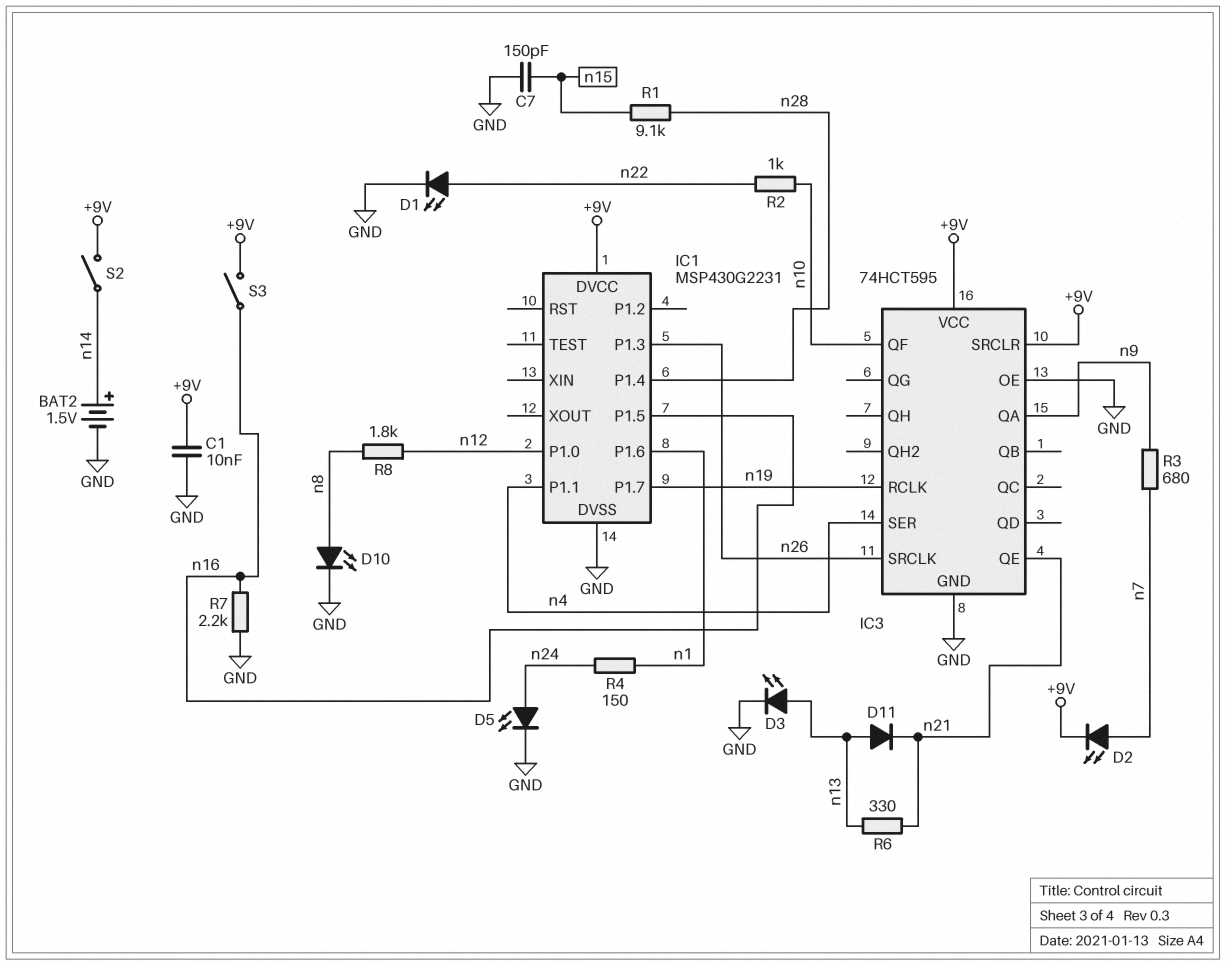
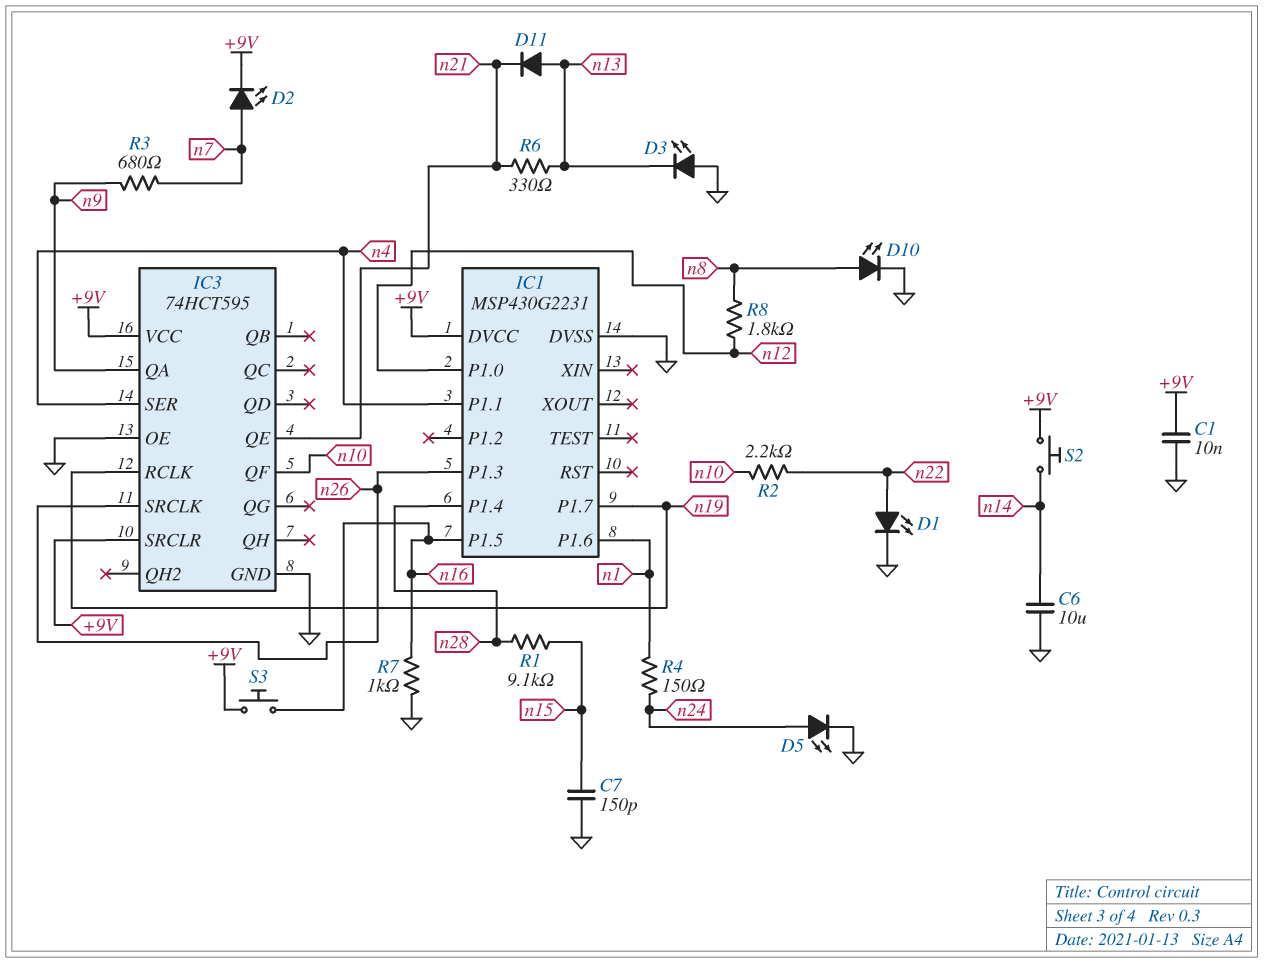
BAT2: 1.5V (plus n14, minus GND) -> none
C6: none -> 10uF (GND, n14)
D3: LED (A n13, K GND) -> LED (A GND, K n13)
R2: 1k (n10, n22) -> 2.2k (n10, n22)
R7: 2.2k (GND, n16) -> 1k (GND, n16)
S2: switch (+9V, n14) -> button (+9V, n14)
S3: switch (+9V, n16) -> button (+9V, n16)

